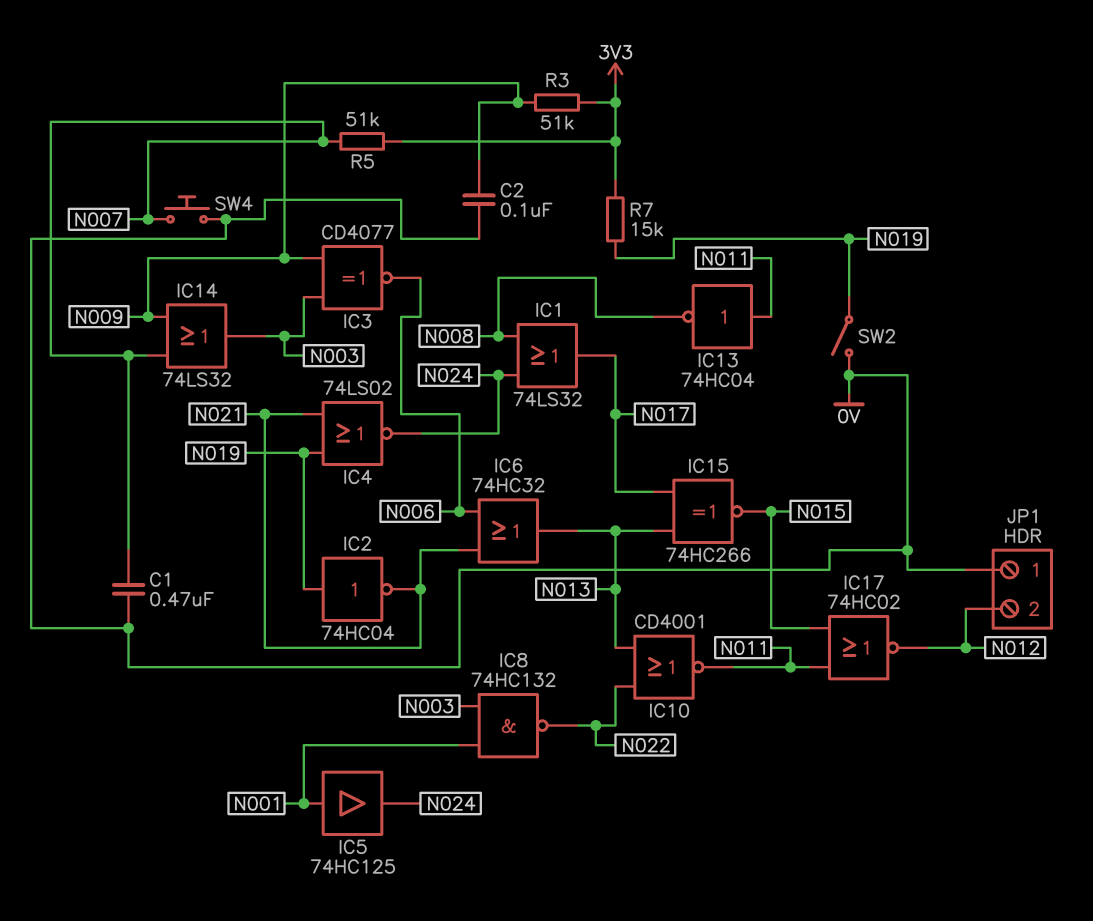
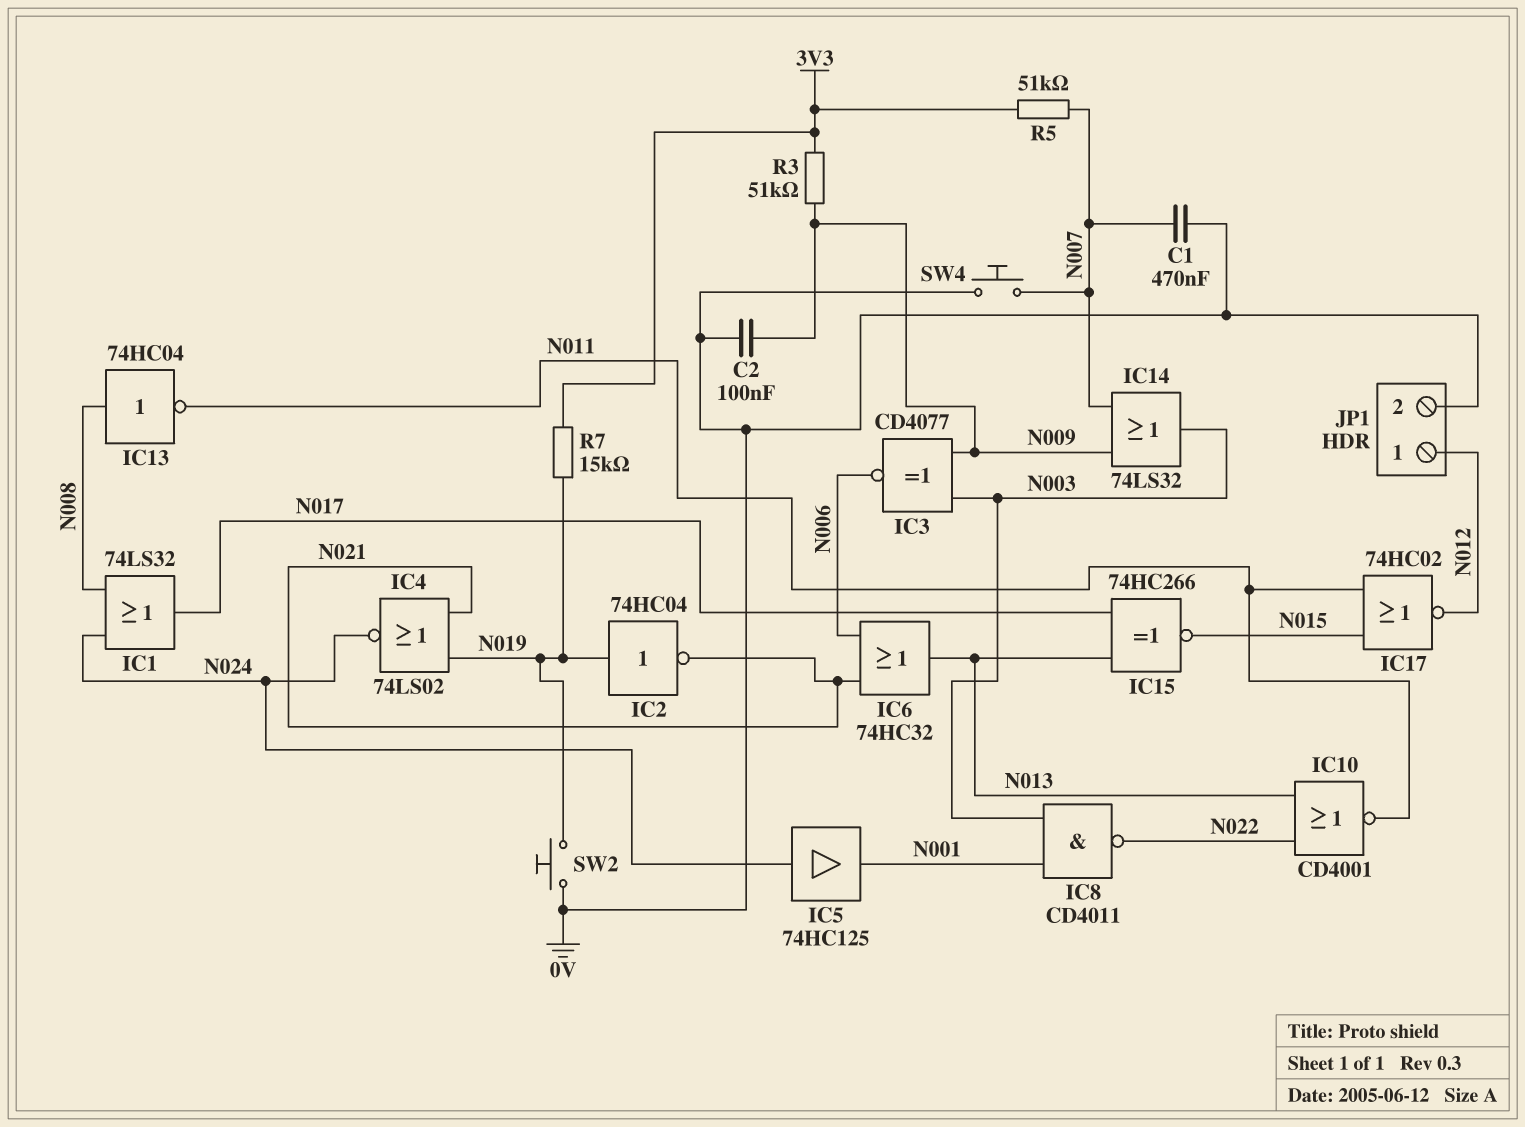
IC5: buffer 74HC125 (in N001, out N024) -> buffer 74HC125 (in N024, out N001)
IC8: NAND 74HC132 (in N001, in N003, out N022) -> NAND CD4011 (in N001, in N003, out N022)
IC13: NOT 74HC04 (in N011, out N008) -> NOT 74HC04 (in N008, out N011)
JP1 pin 1: 0V -> N012
JP1 pin 2: N012 -> 0V
SW2: switch (0V, N019) -> button (0V, N019)

